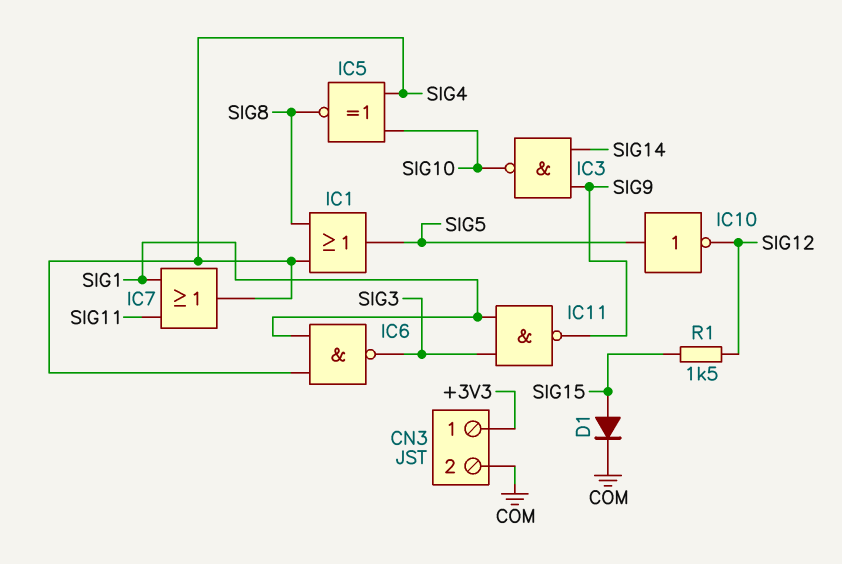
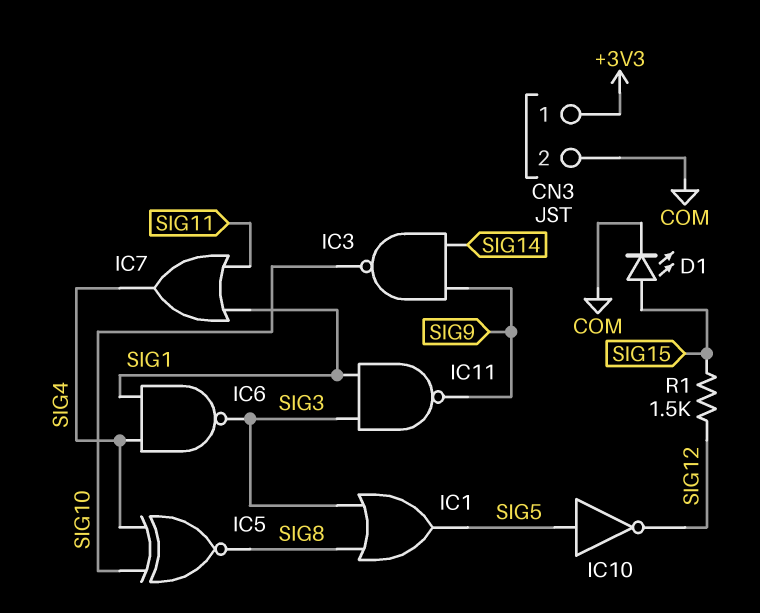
D1: diode (A SIG15, K COM) -> LED (A SIG15, K COM)
IC1: OR (in SIG4, in SIG8, out SIG5) -> OR (in SIG3, in SIG8, out SIG5)

